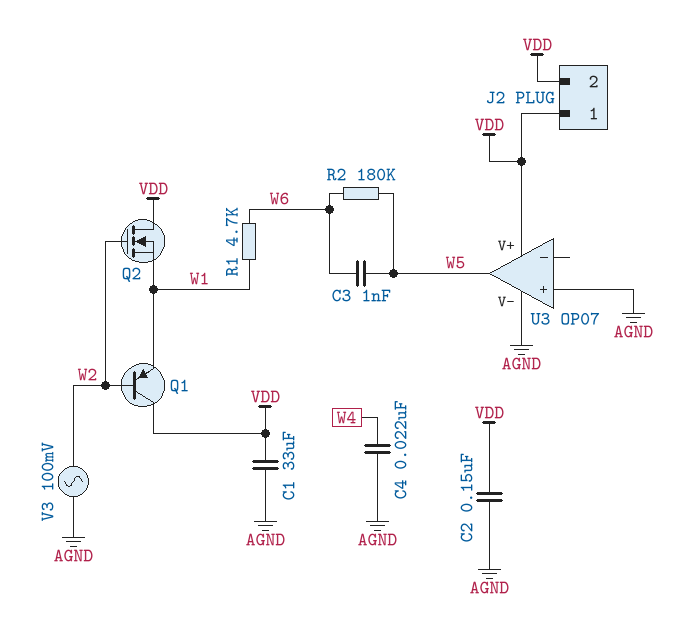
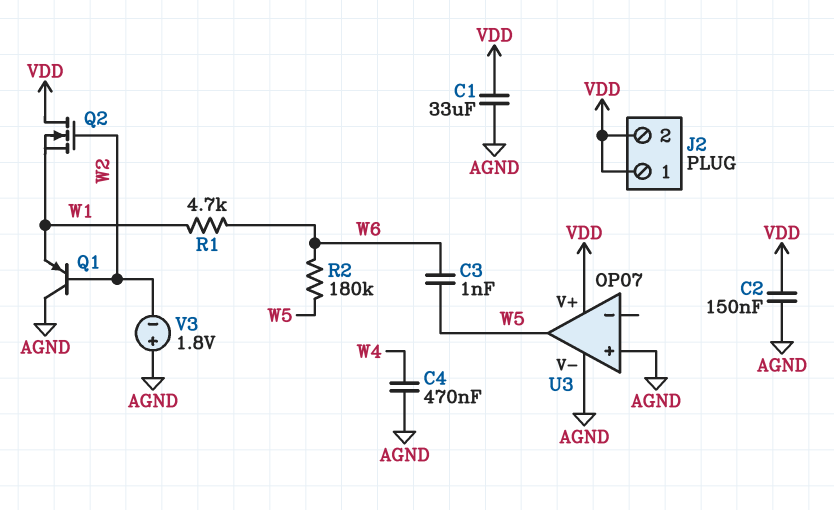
C4: 22nF (AGND, W4) -> 470nF (AGND, W4)
Q1: PNP (B W2, C VDD, E W1) -> PNP (B W2, C AGND, E W1)
V3: AC 100mV (AGND, W2) -> 1.8V (plus AGND, minus W2)

